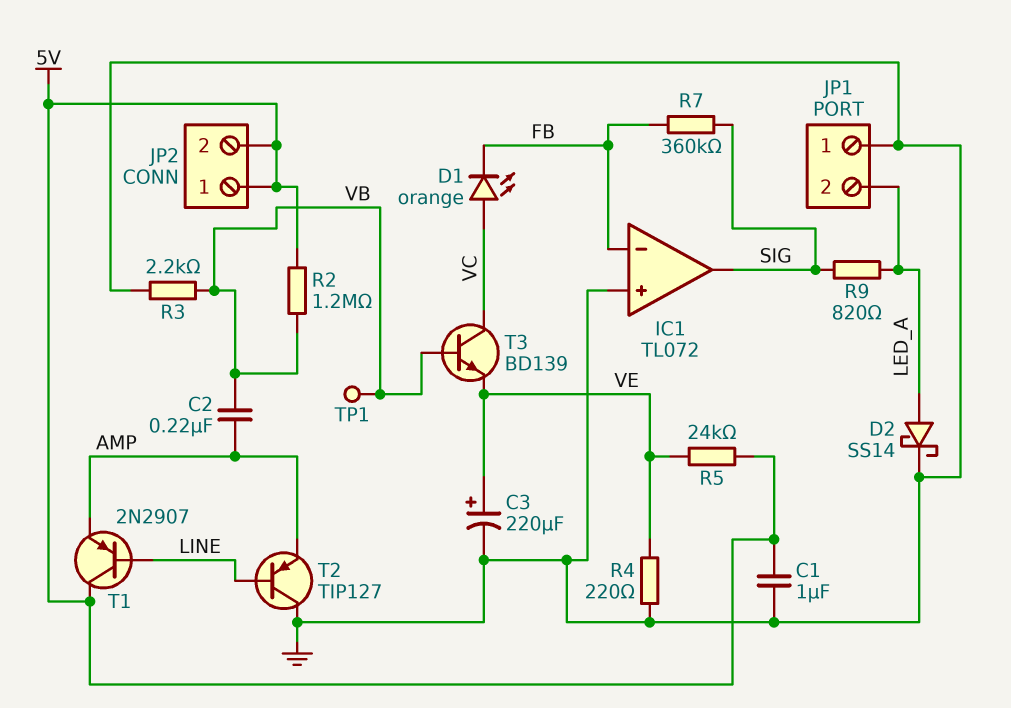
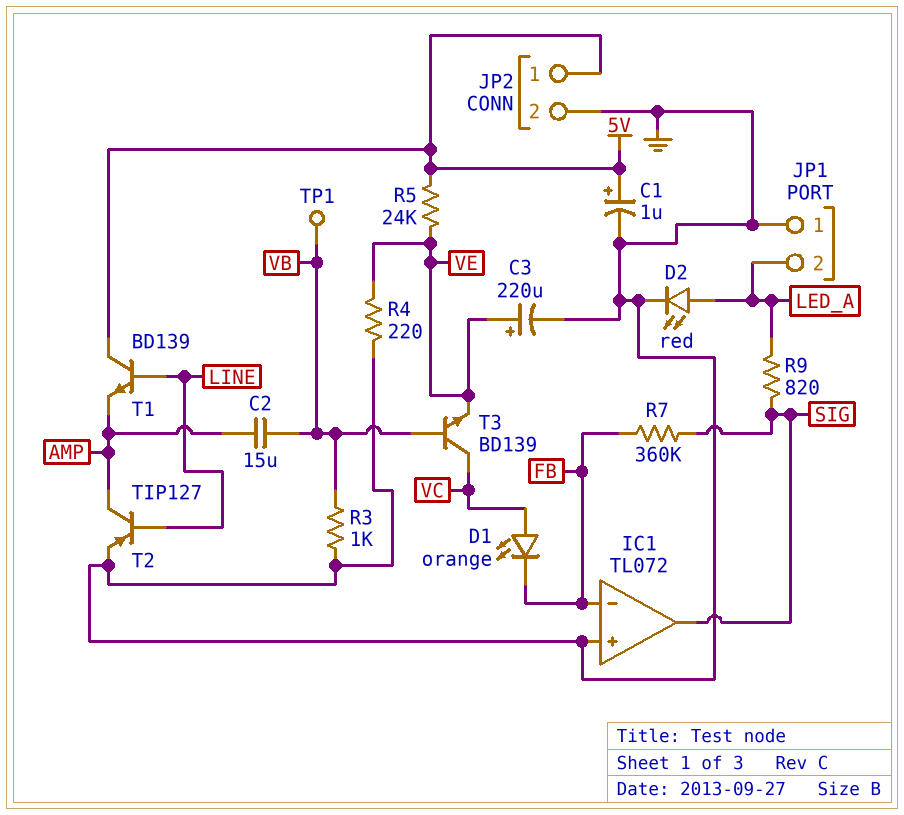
C1: 1uF (5V, GND) -> 1uF (plus 5V, minus GND)
C2: 220nF (AMP, VB) -> 15uF (AMP, VB)
D2: schottky SS14 (A LED_A, K GND) -> LED red (A LED_A, K GND)
JP2 pin 2: 5V -> GND
R2: 1.2M (5V, VB) -> none
R3: 2.2k (GND, VB) -> 1k (GND, VB)
T1: PNP 2N2907 (B LINE, C 5V, E AMP) -> NPN BD139 (B LINE, C 5V, E AMP)
T2: PNP TIP127 (B LINE, C GND, E AMP) -> PNP TIP127 (B LINE, C AMP, E GND)

